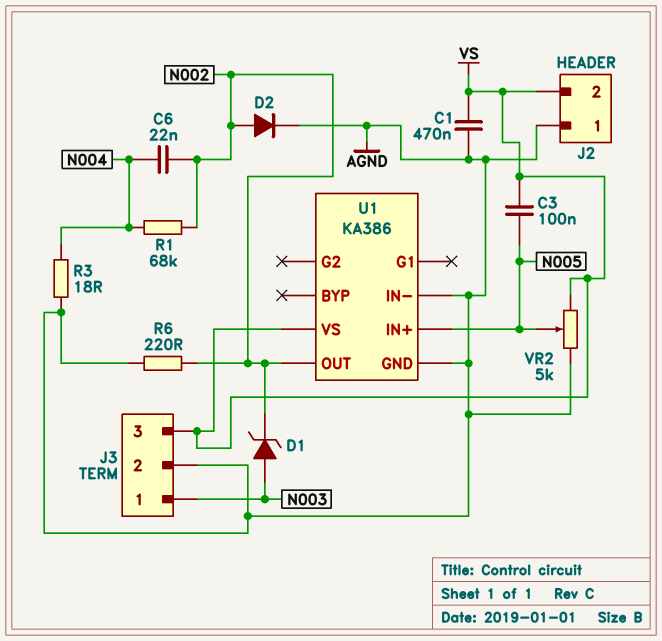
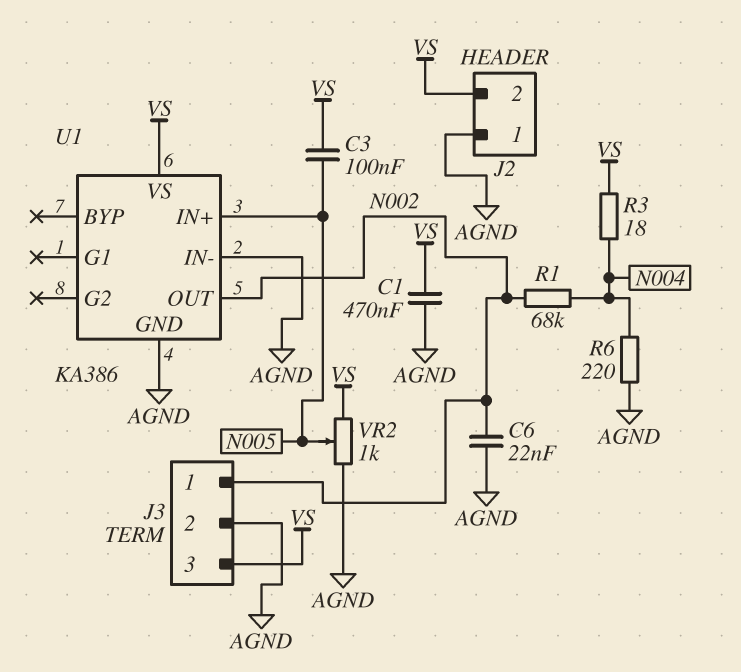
C6: 22nF (N002, N004) -> 22nF (AGND, N002)
D1: zener (A N003, K N002) -> none
D2: diode (A N002, K AGND) -> none
J3 pin 1: N003 -> N002
R3: 18 (AGND, N004) -> 18 (N004, VS)
R6: 220 (AGND, N002) -> 220 (AGND, N004)
VR2: 5k (AGND, VS, wiper N005) -> 1k (AGND, VS, wiper N005)

